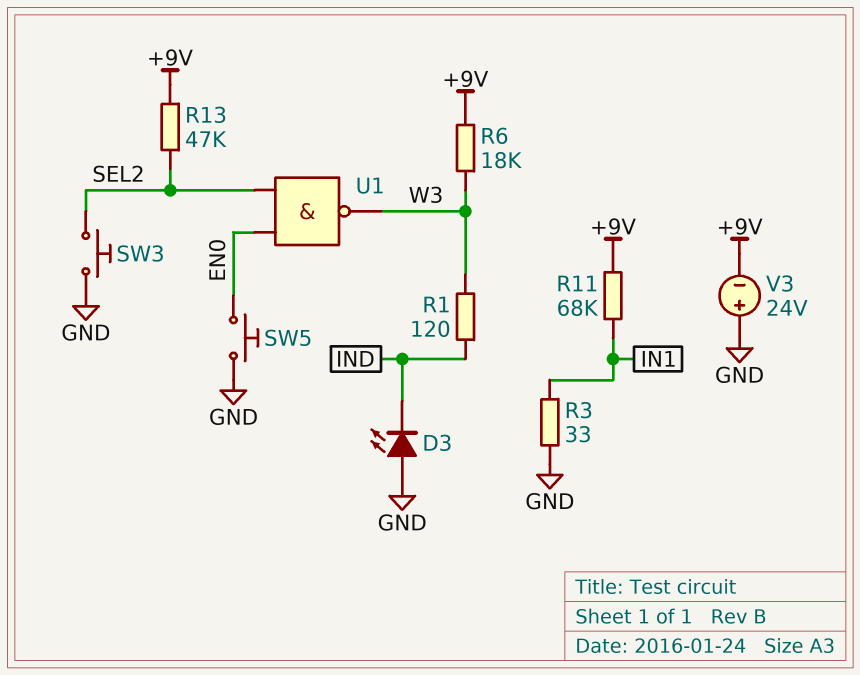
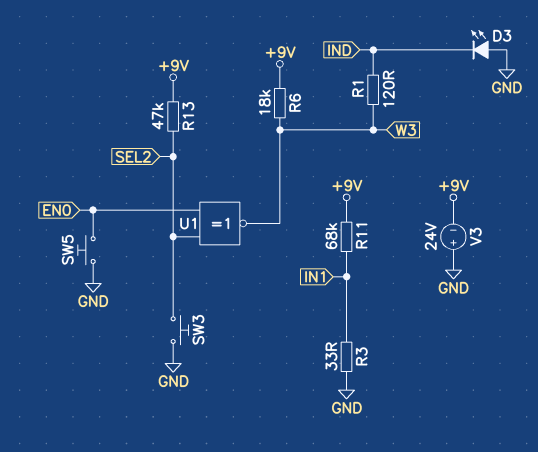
U1: NAND (in EN0, in SEL2, out W3) -> XNOR (in EN0, in SEL2, out W3)

